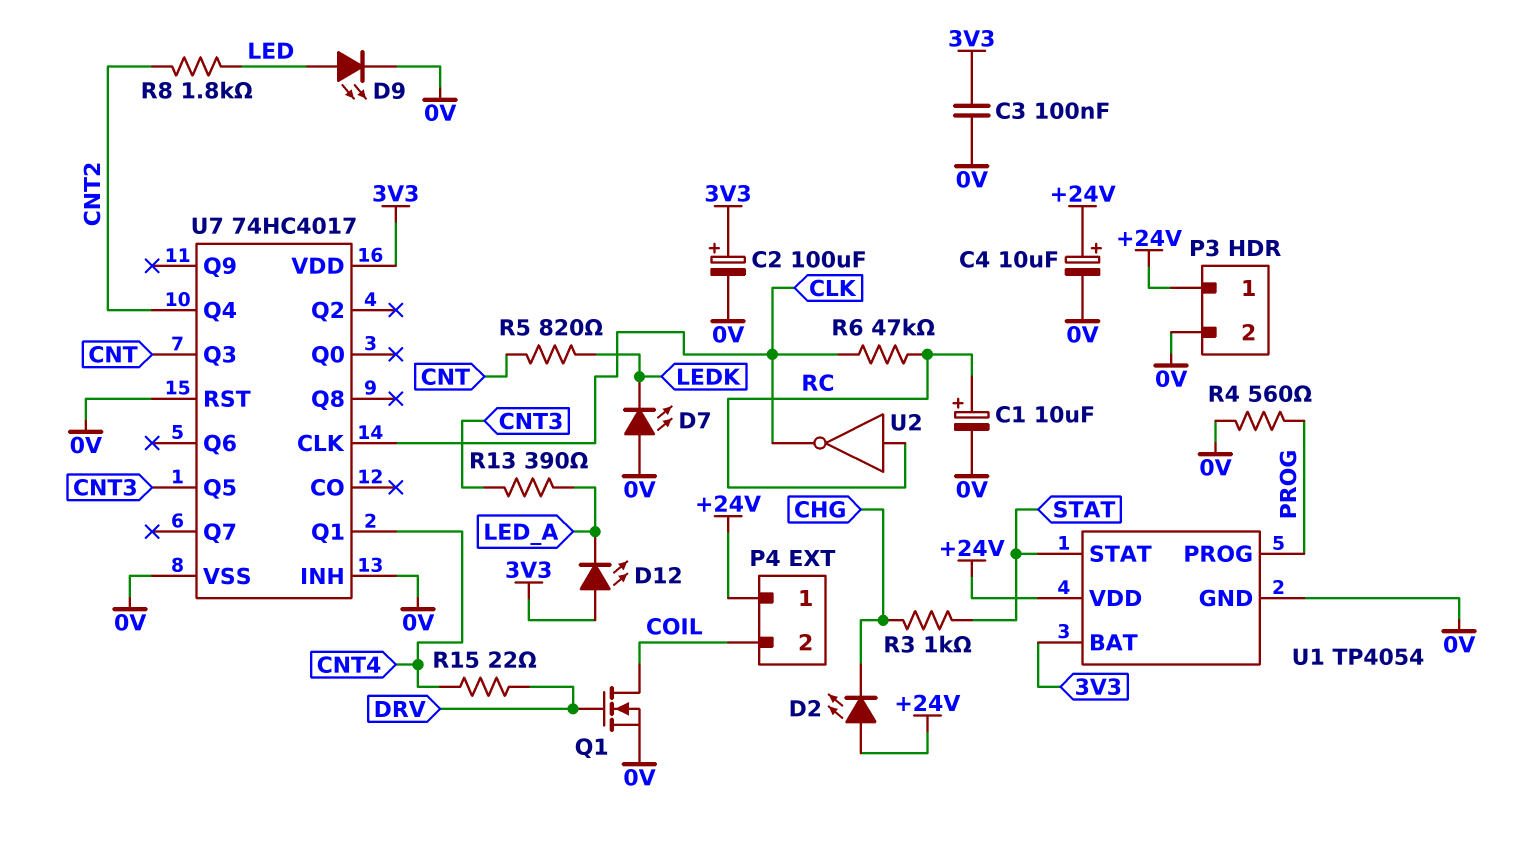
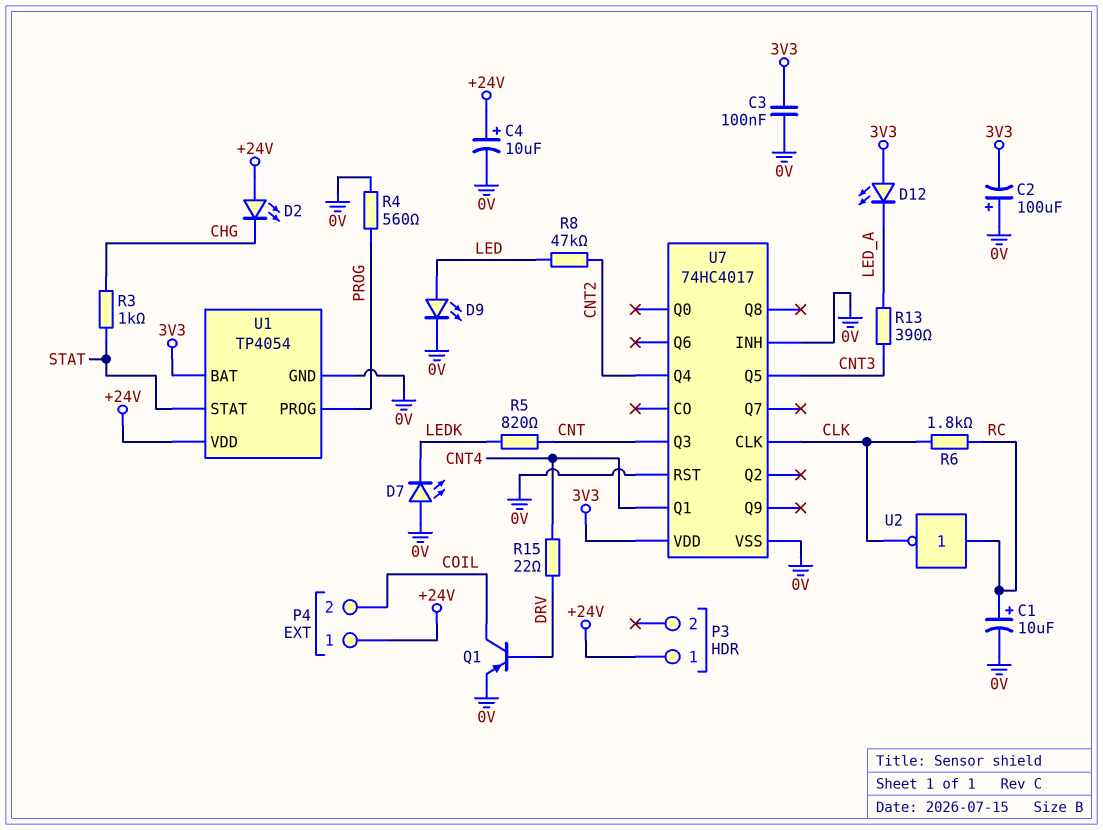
C2: 100uF (plus 3V3, minus 0V) -> 100uF (plus 0V, minus 3V3)
P3 pin 2: 0V -> none
Q1: NMOS (G DRV, D COIL, S 0V) -> PNP (B DRV, C COIL, E 0V)
R6: 47k (CLK, RC) -> 1.8k (CLK, RC)
R8: 1.8k (CNT2, LED) -> 47k (CNT2, LED)

